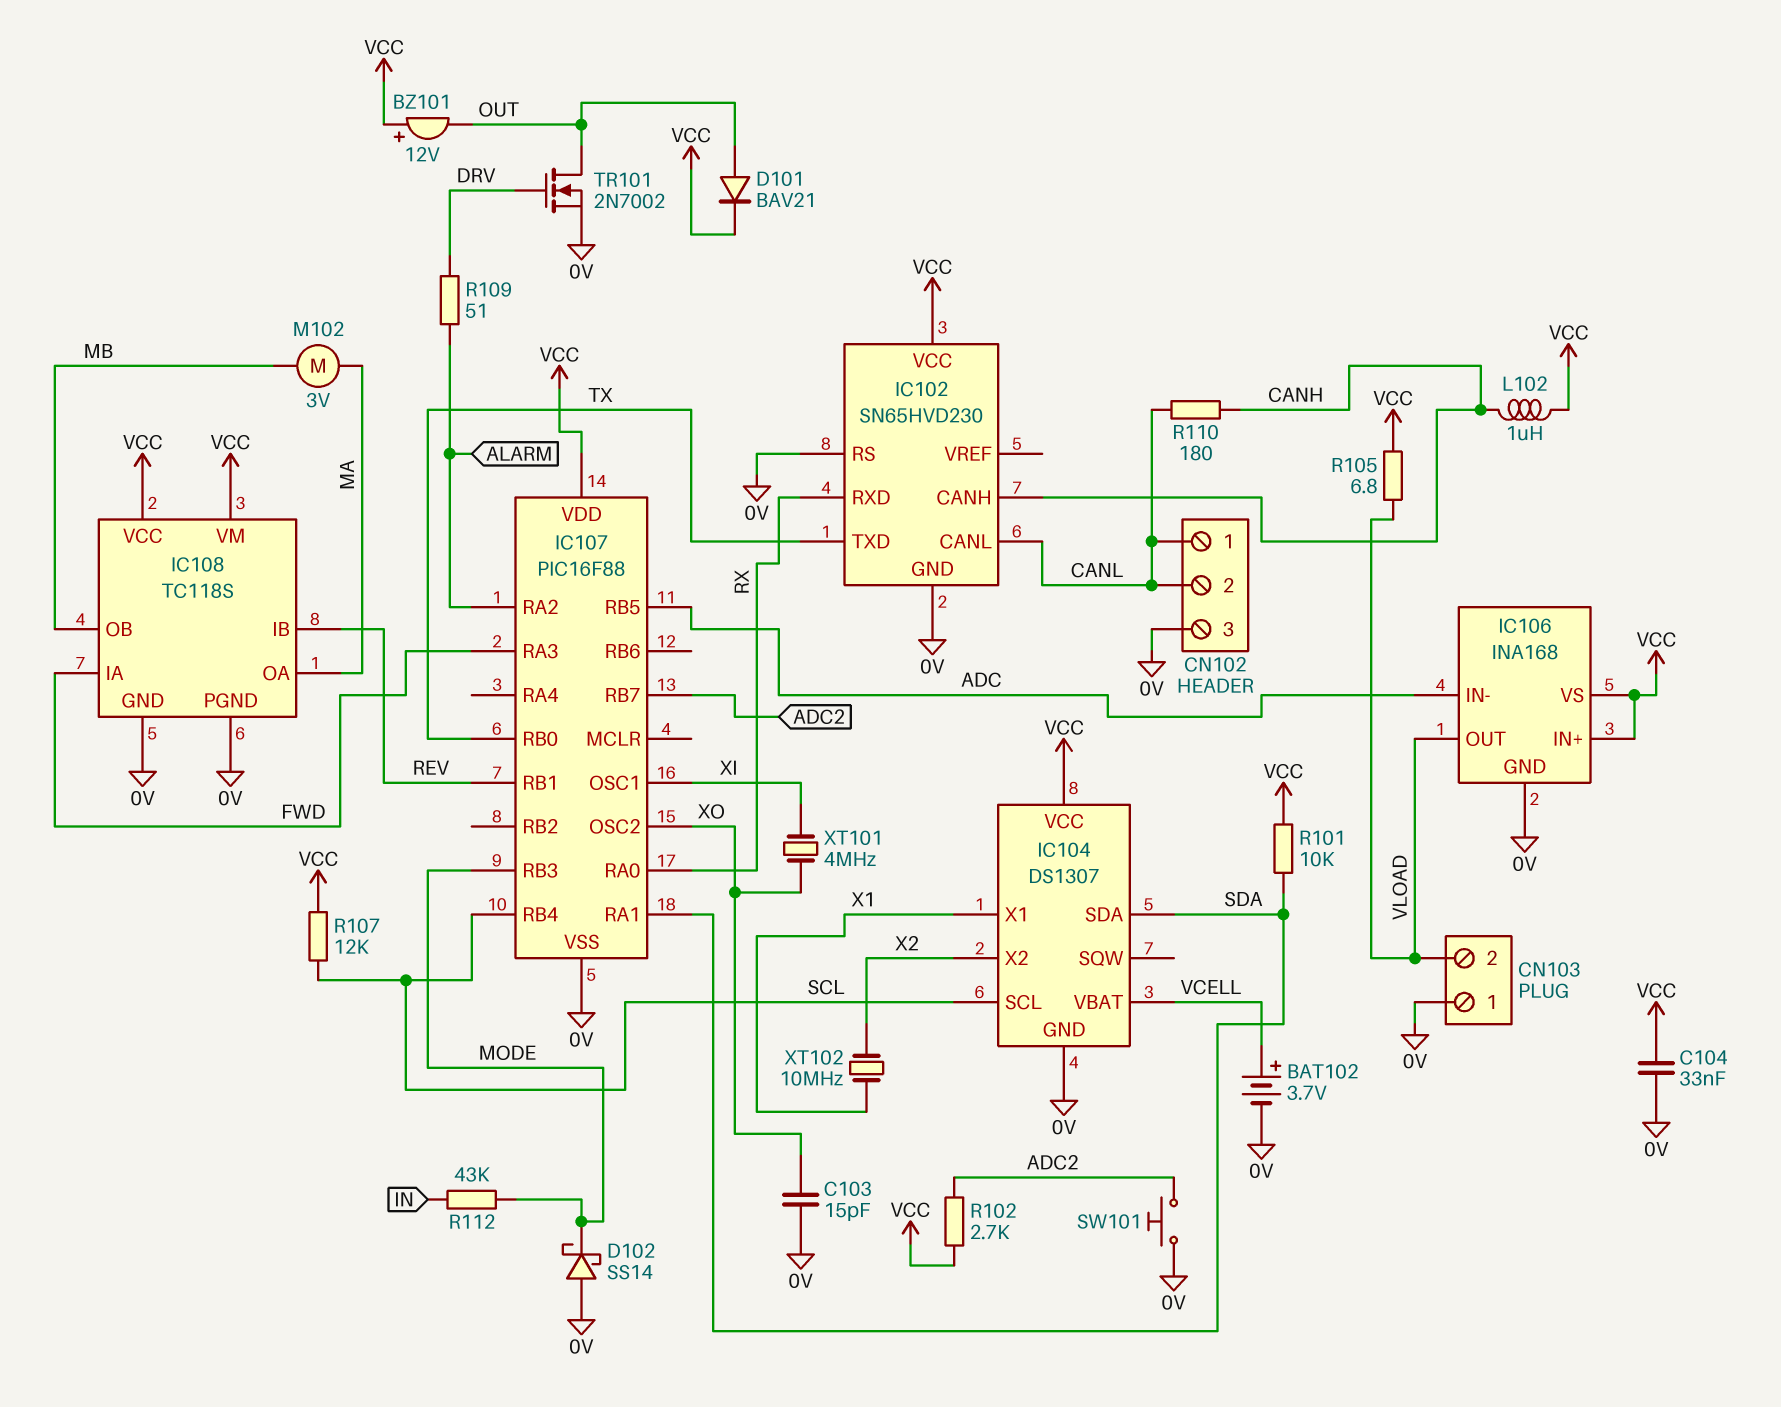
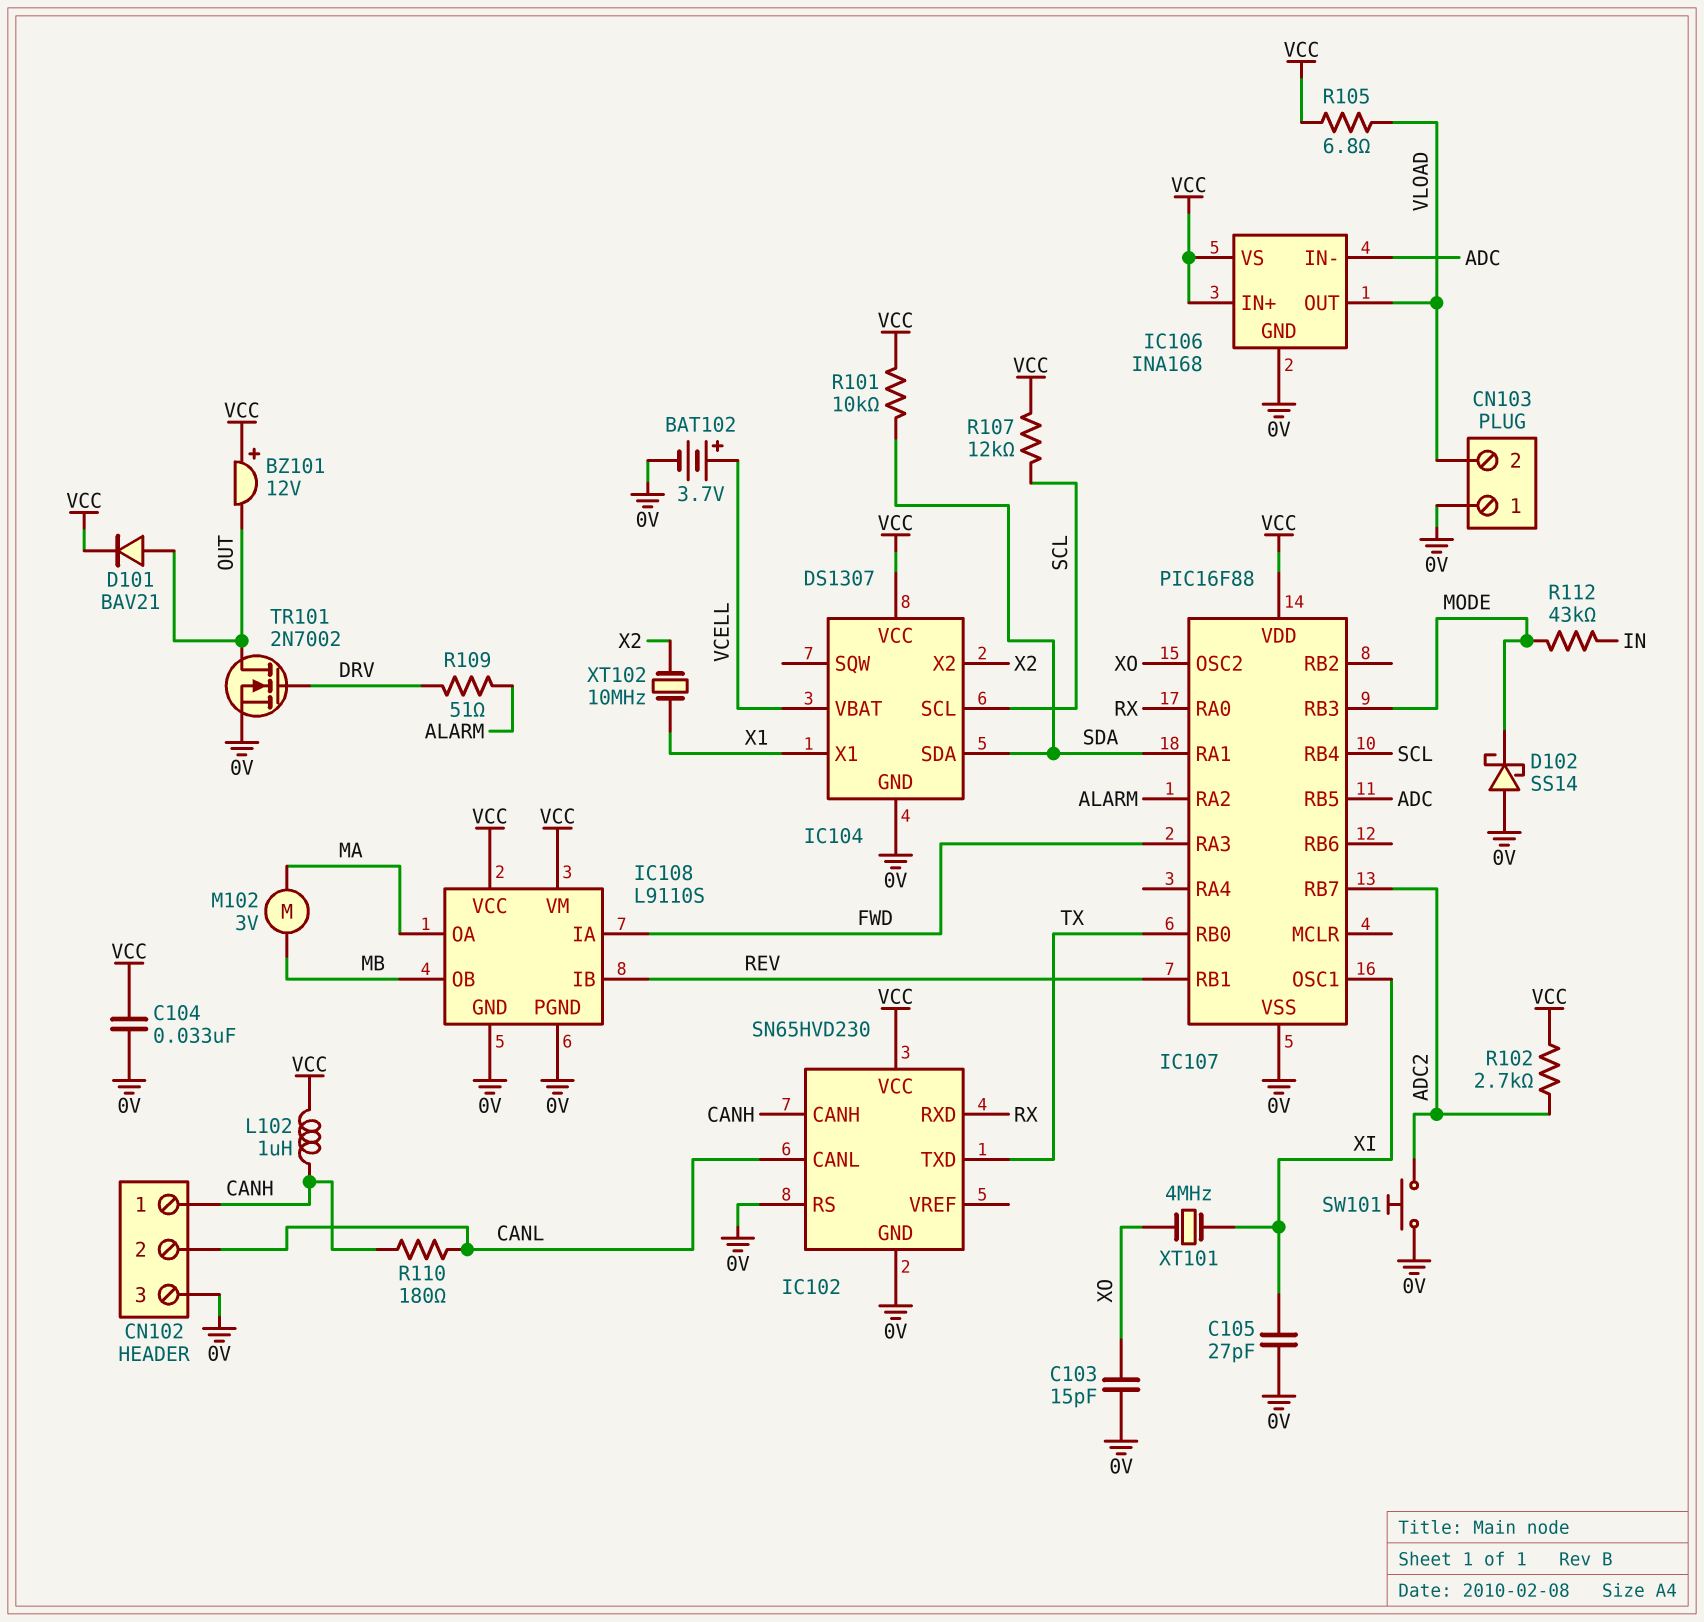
C105: none -> 27pF (0V, XI)
CN102 pin 1: CANL -> CANH
IC108: TC118S -> L9110S

